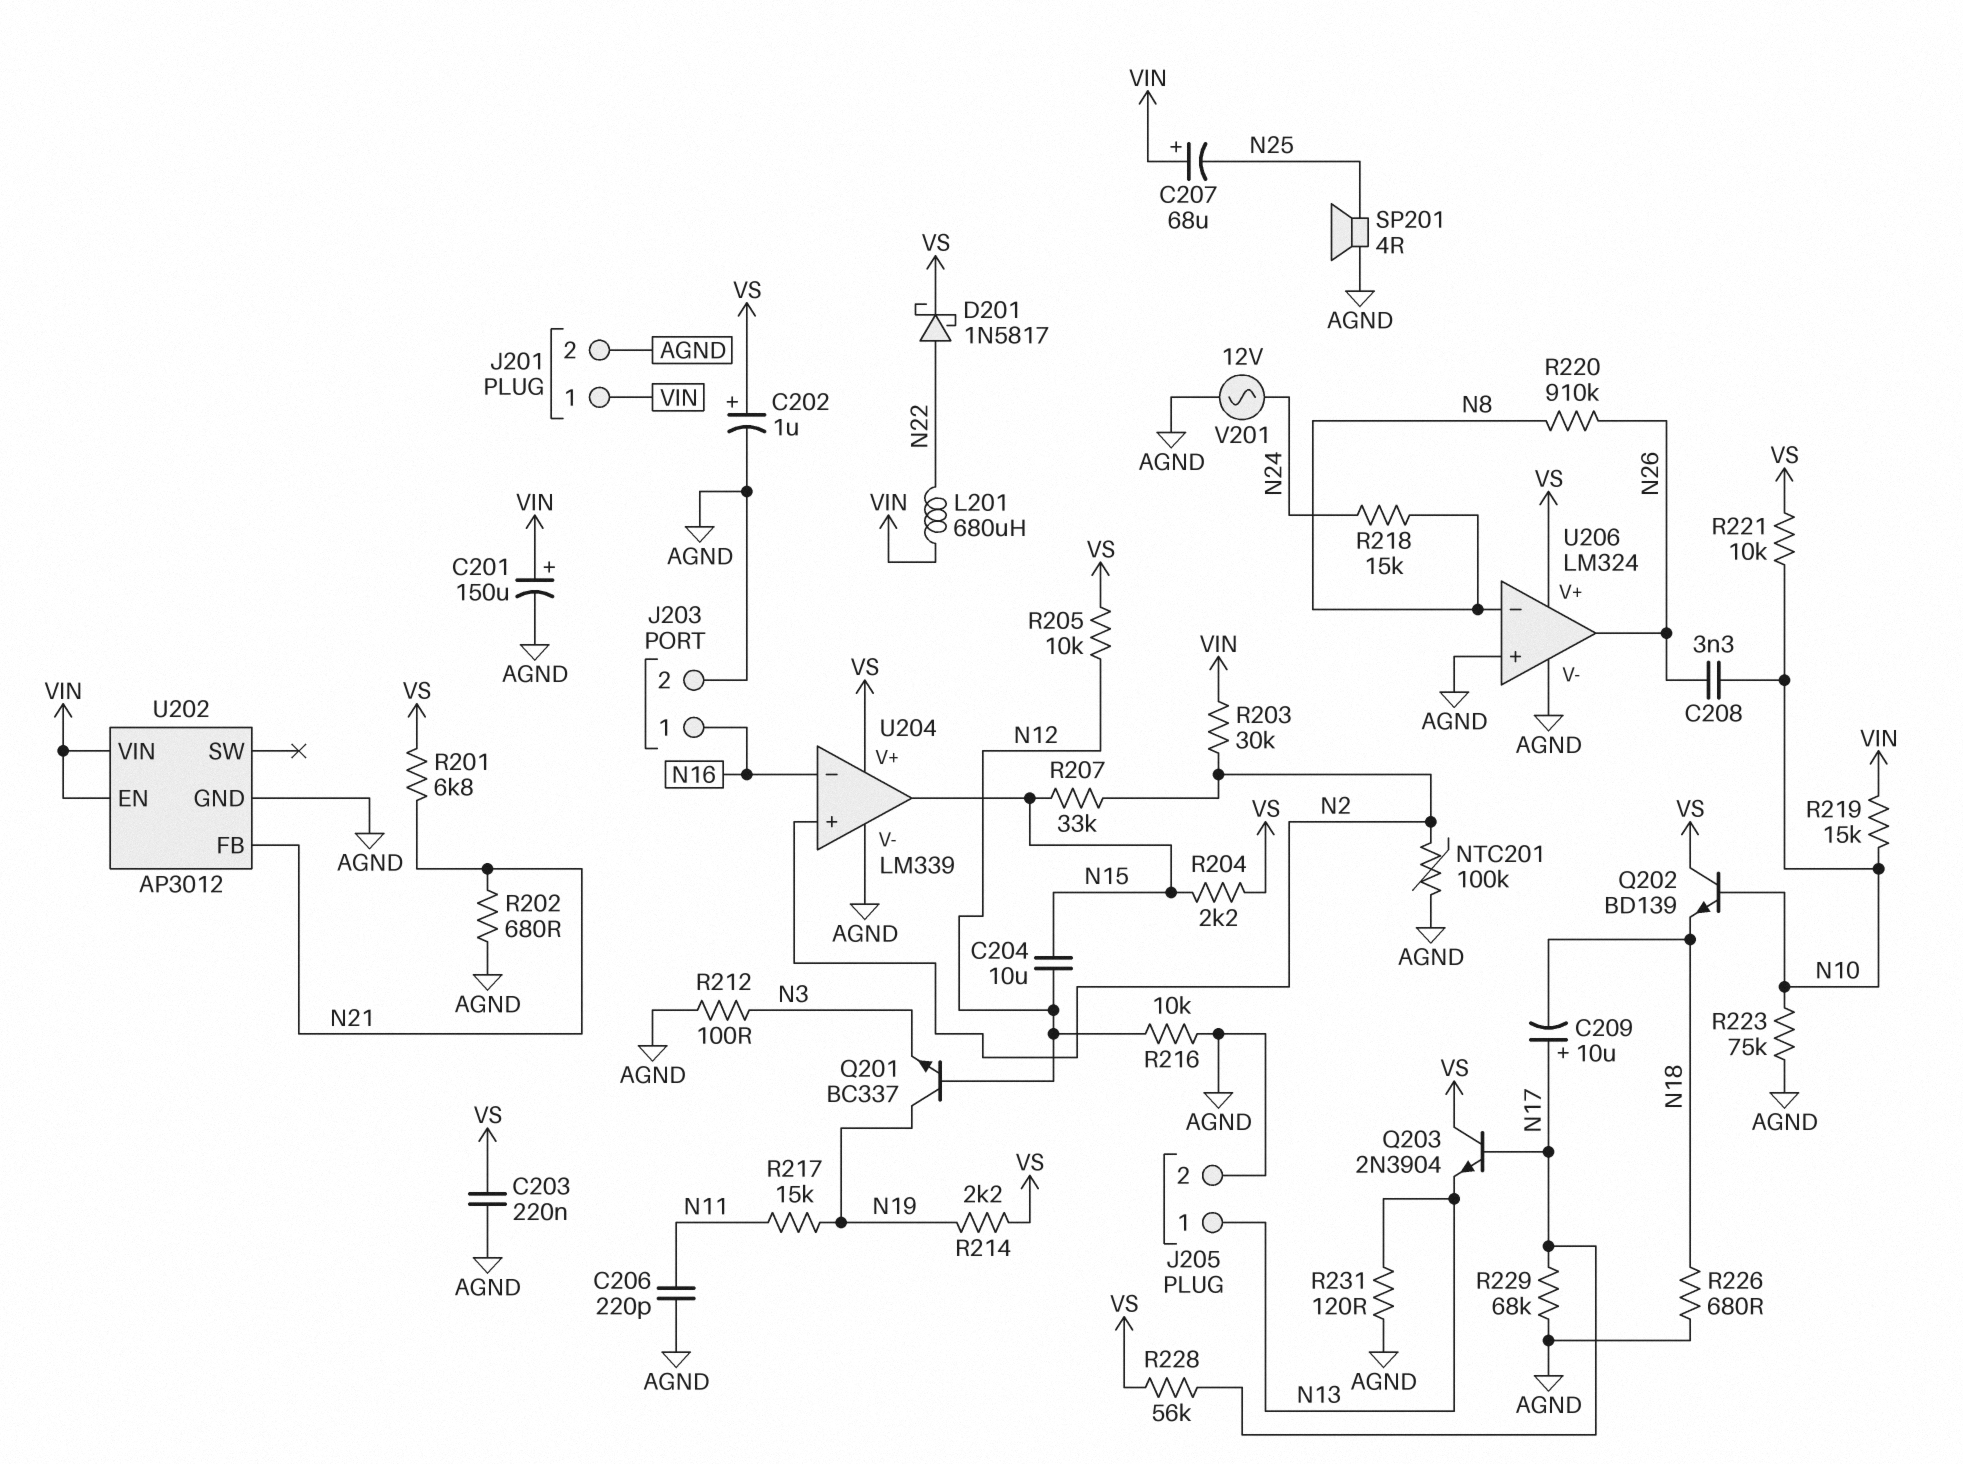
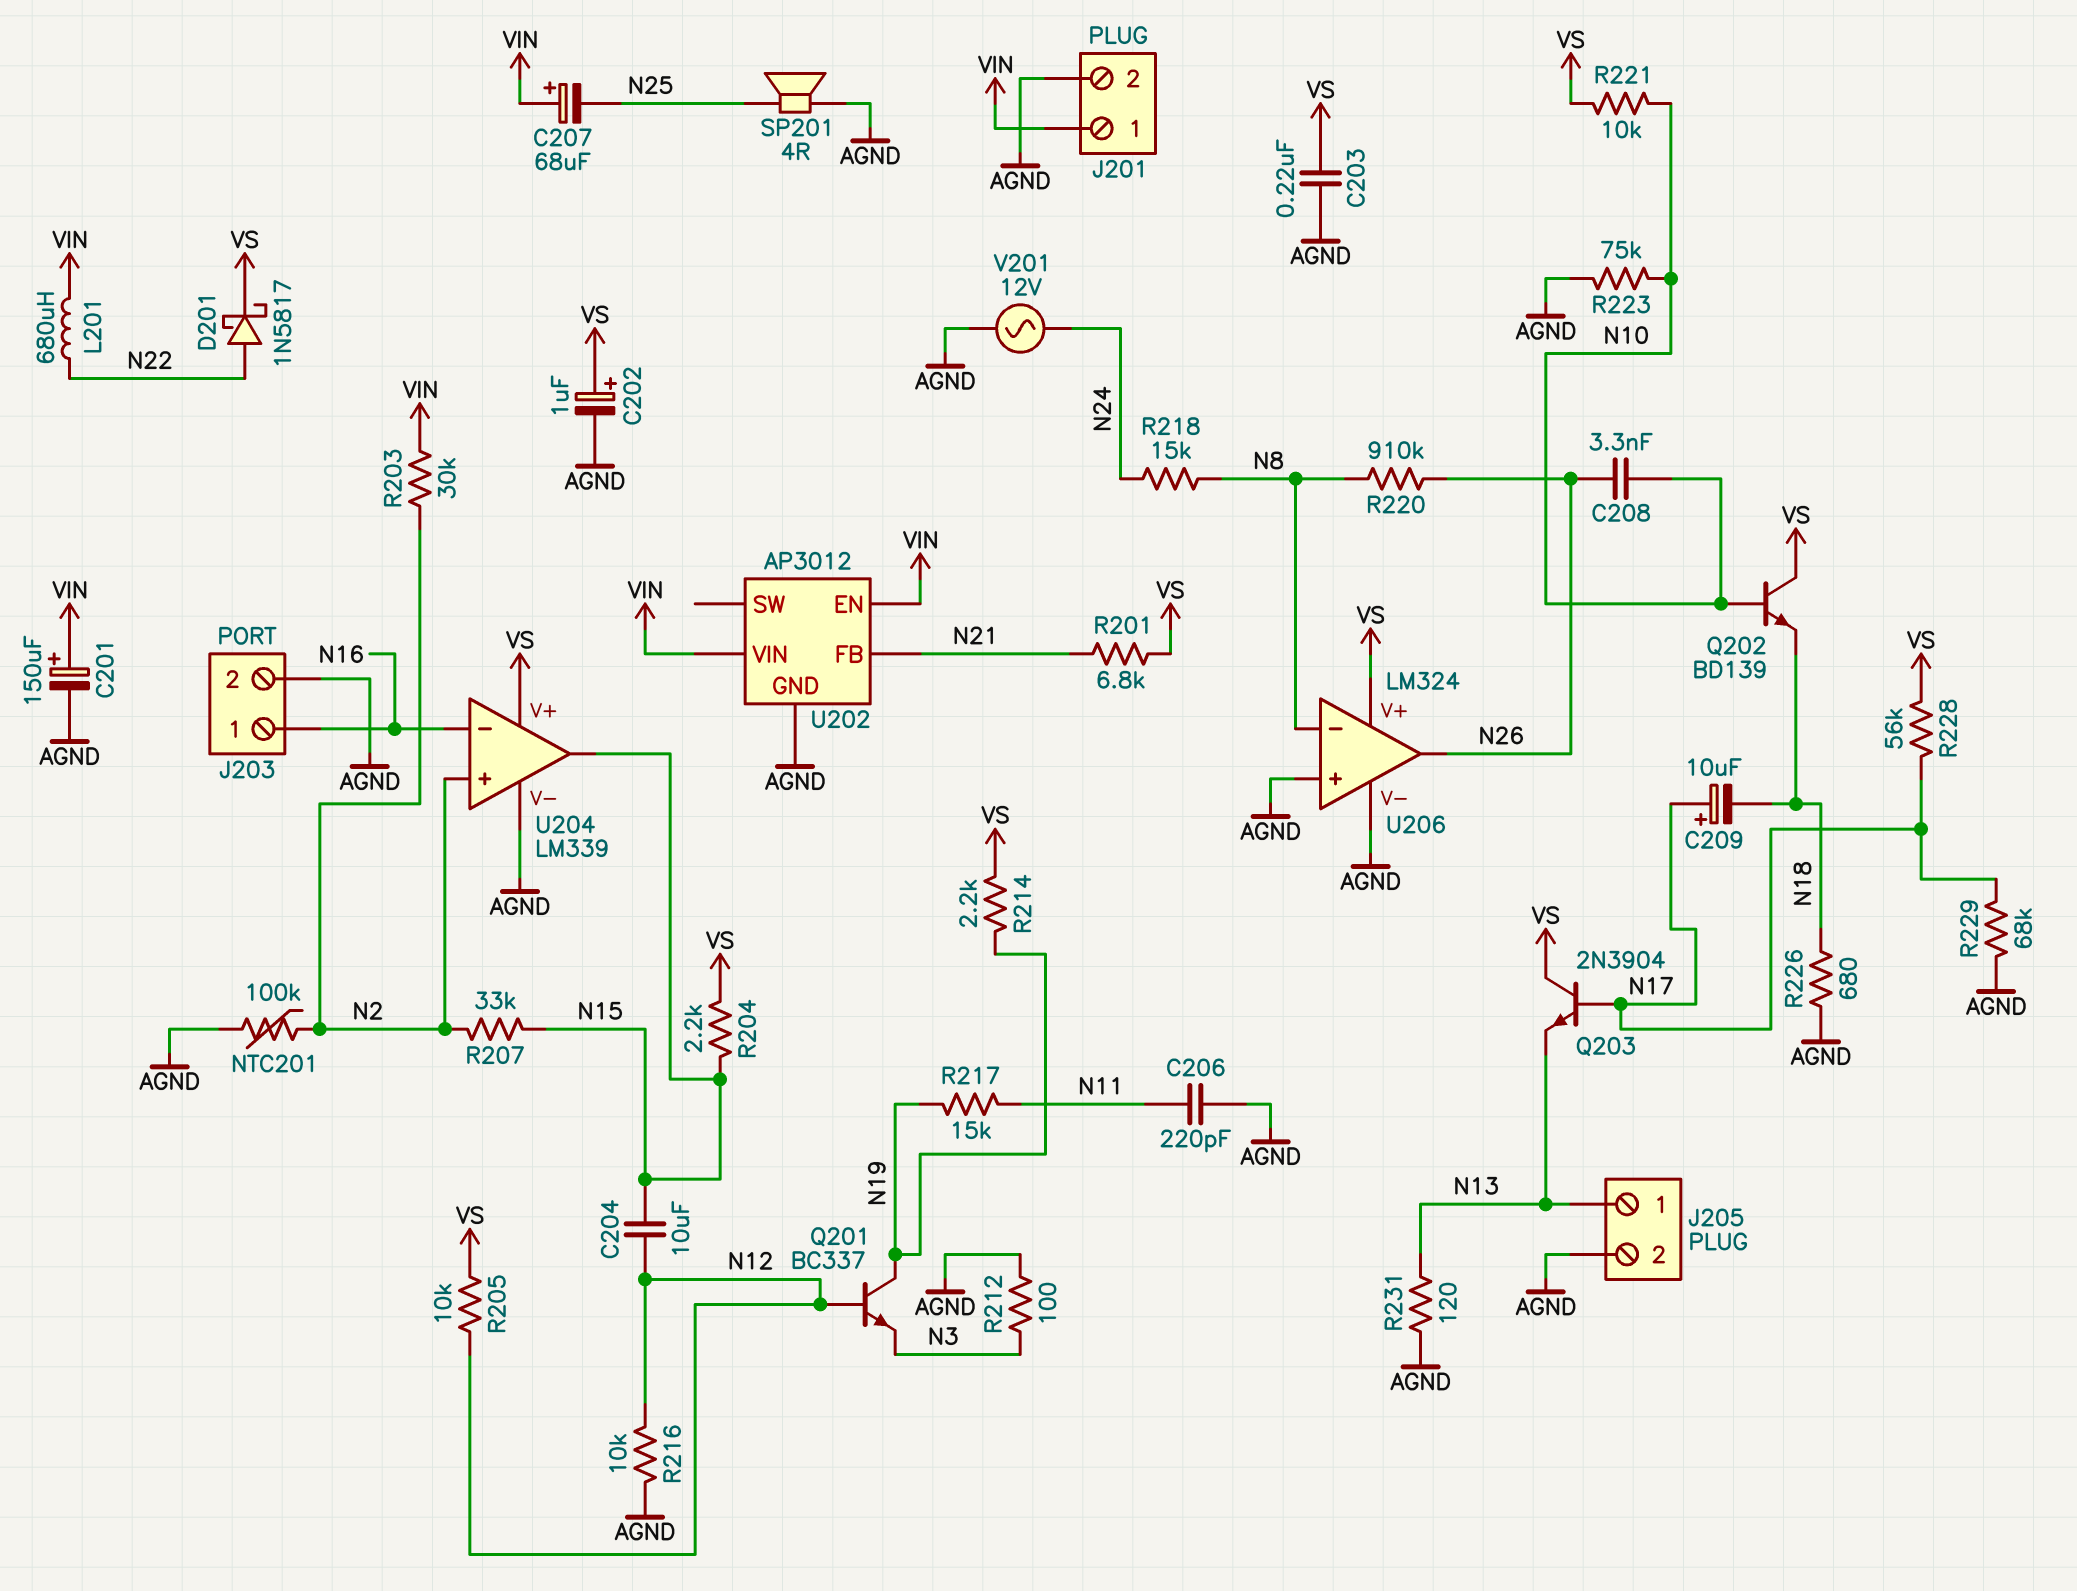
R202: 680 (AGND, N21) -> none
R219: 15k (N10, VIN) -> none

